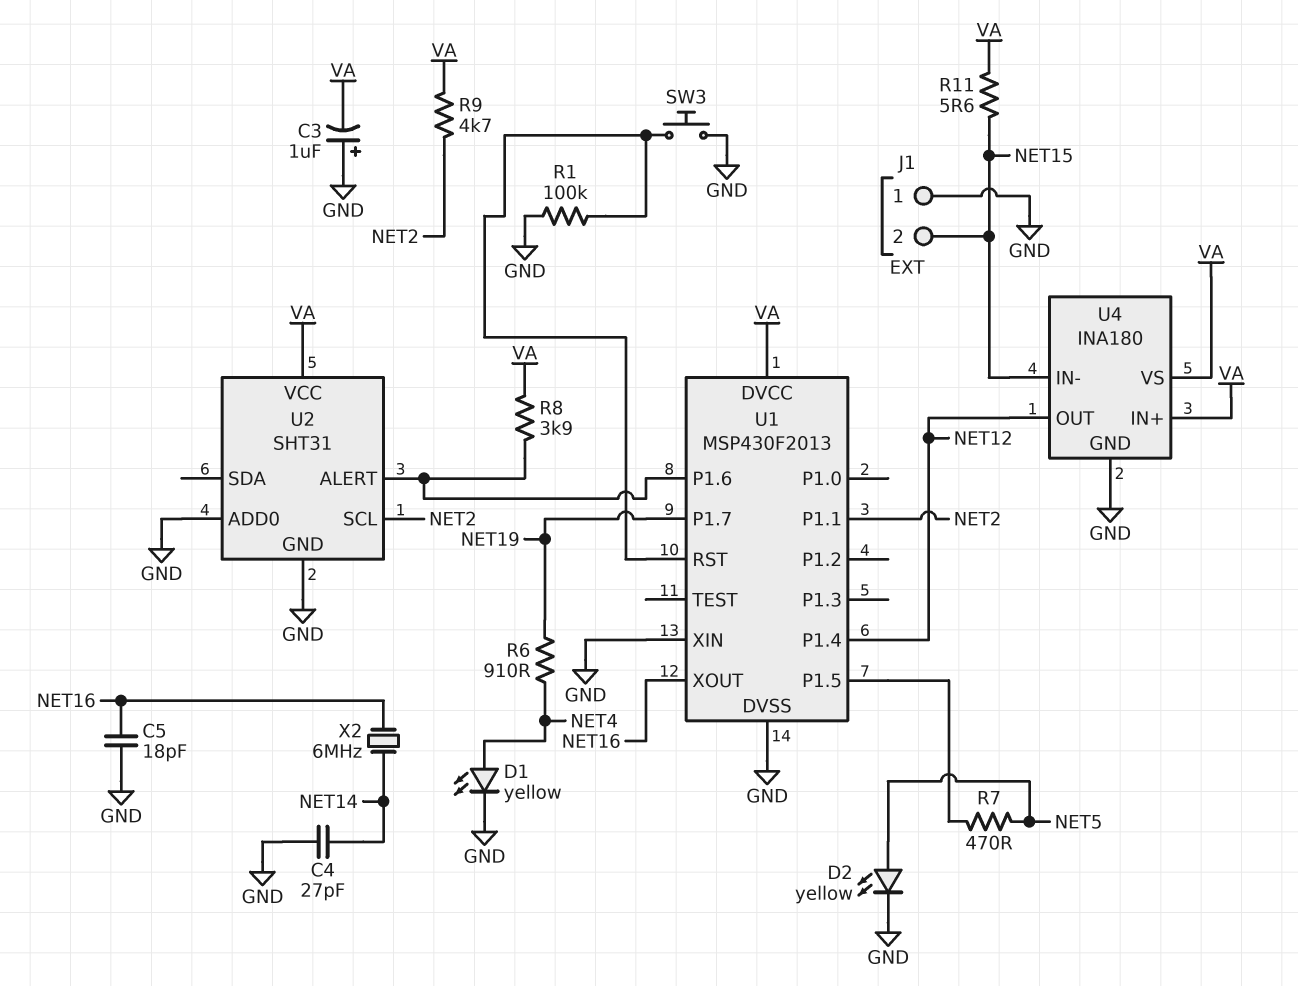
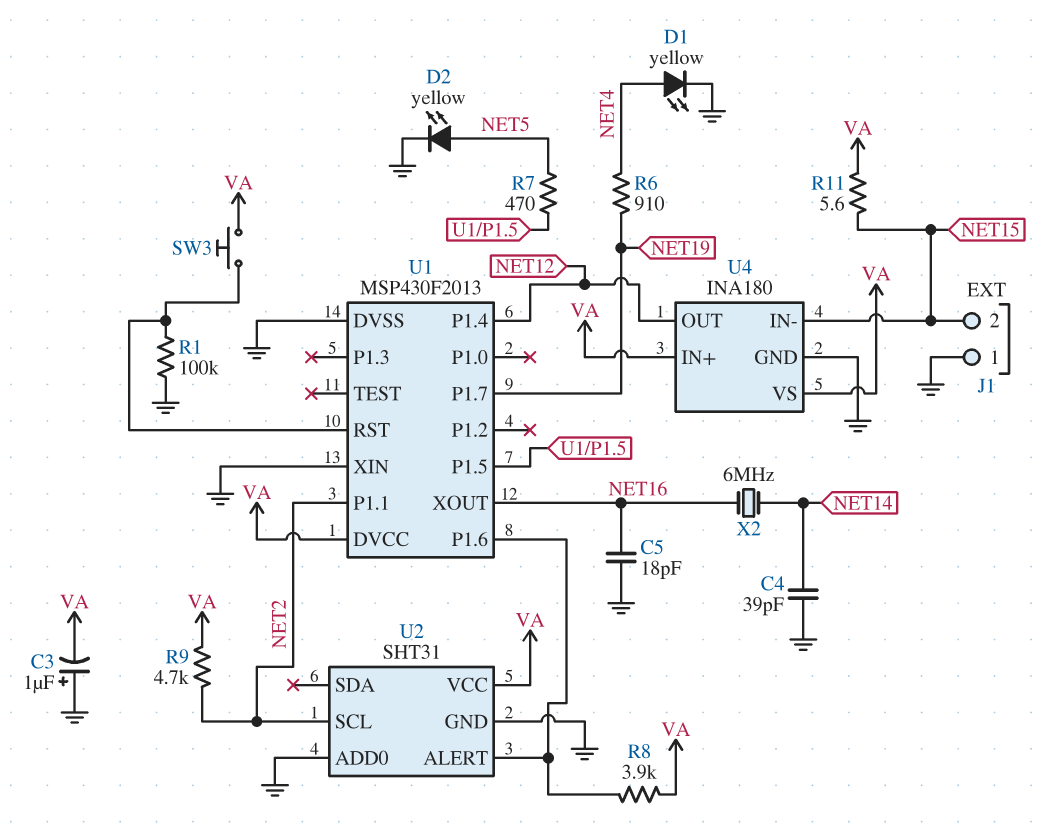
C4: 27pF (GND, NET14) -> 39pF (GND, NET14)
SW3: button (GND, U1/RST) -> button (U1/RST, VA)

